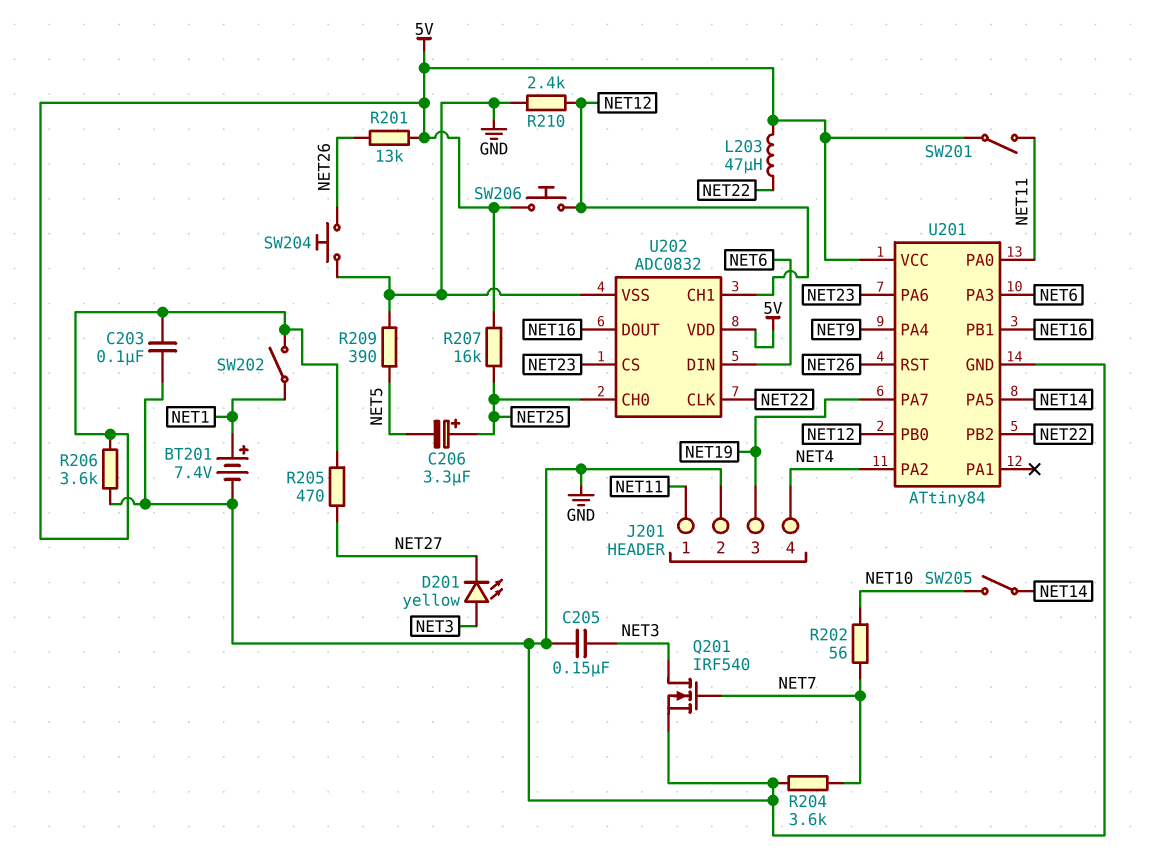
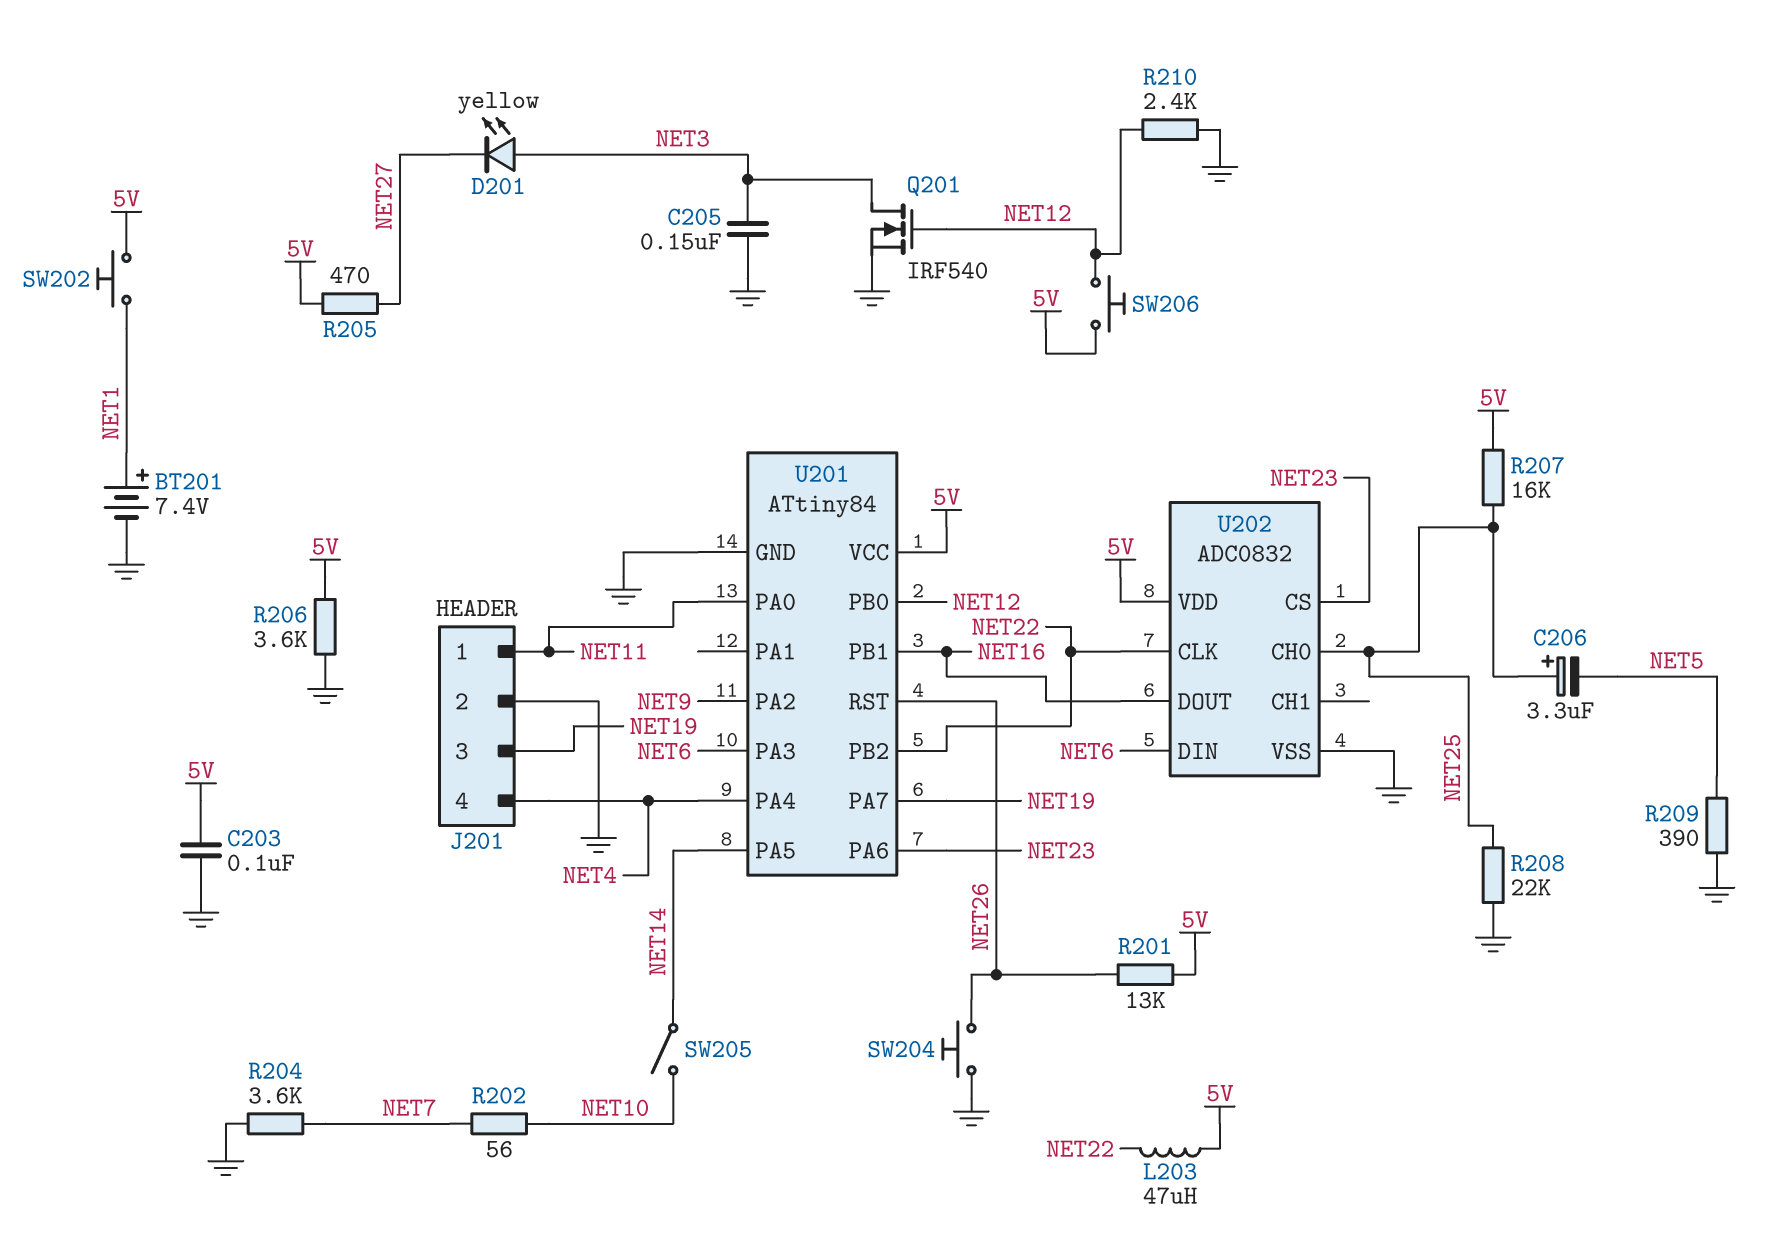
Q201: NMOS IRF540 (G NET7, D NET3, S GND) -> NMOS IRF540 (G NET12, D NET3, S GND)
R208: none -> 22k (GND, NET25)
SW201: switch (5V, NET11) -> none
SW202: switch (5V, NET1) -> button (5V, NET1)
U201 pin PA2: NET4 -> NET9
U201 pin PA4: NET9 -> NET4
U202 pin CH1: NET12 -> none

